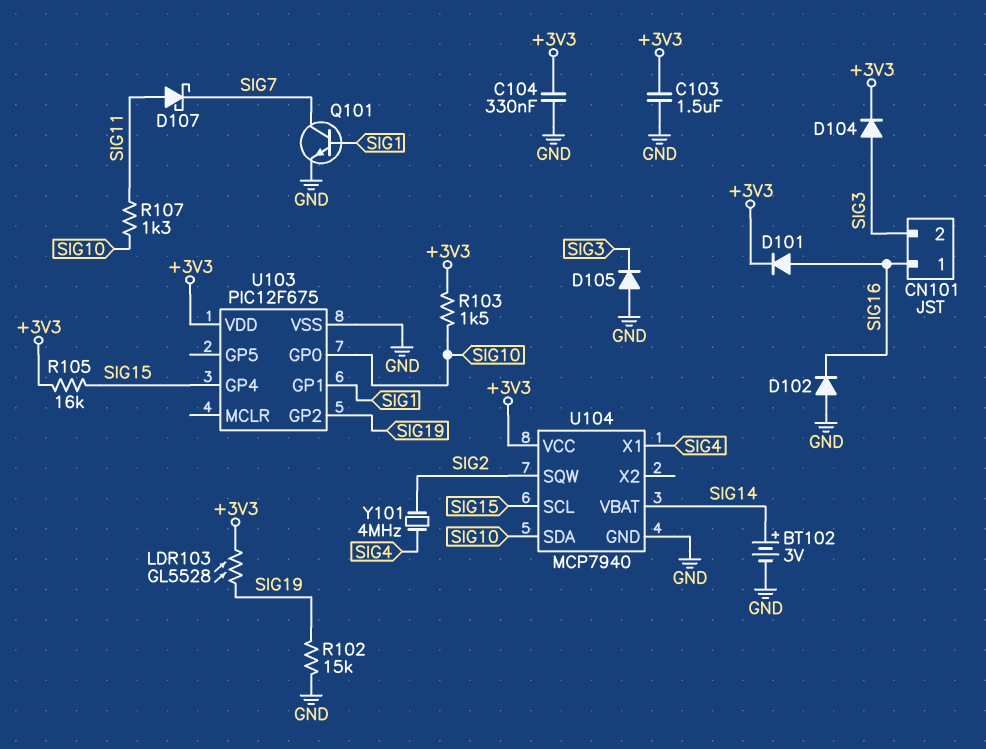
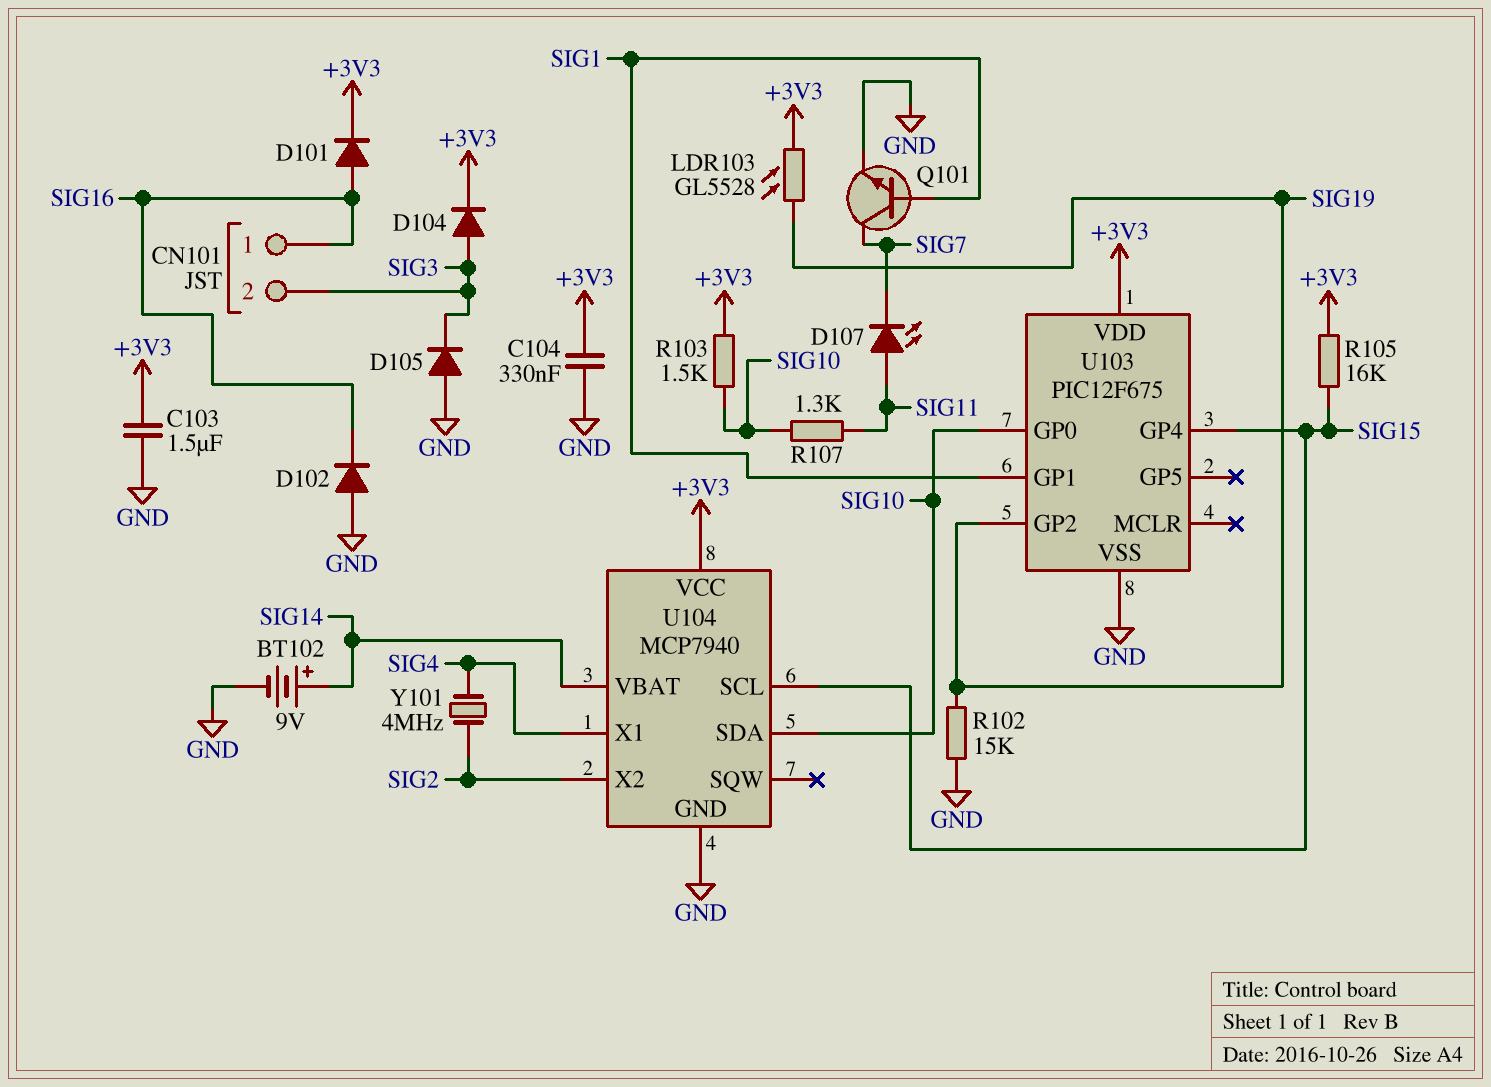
BT102: 3V (plus SIG14, minus GND) -> 9V (plus SIG14, minus GND)
D107: schottky (A SIG11, K SIG7) -> LED (A SIG11, K SIG7)
U104 pin SQW: SIG2 -> none
U104 pin X2: none -> SIG2

